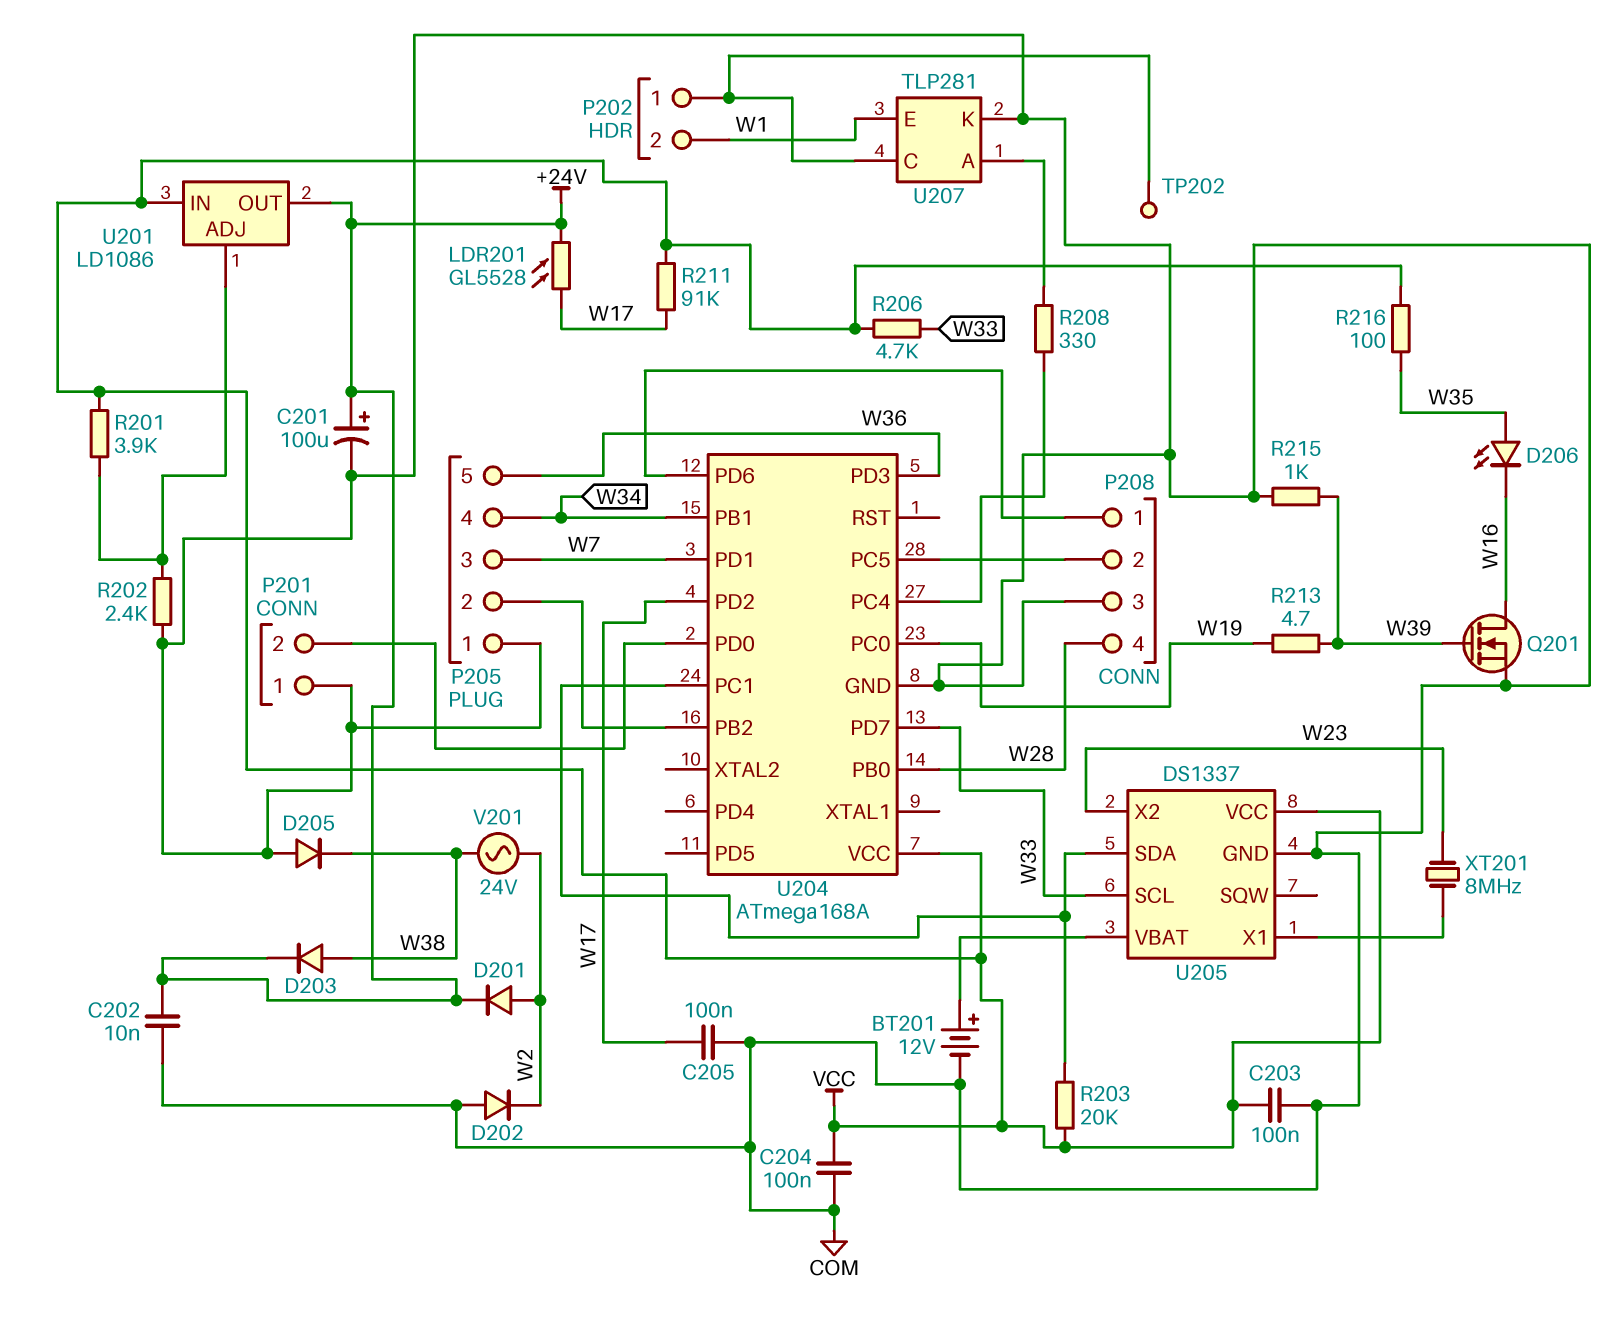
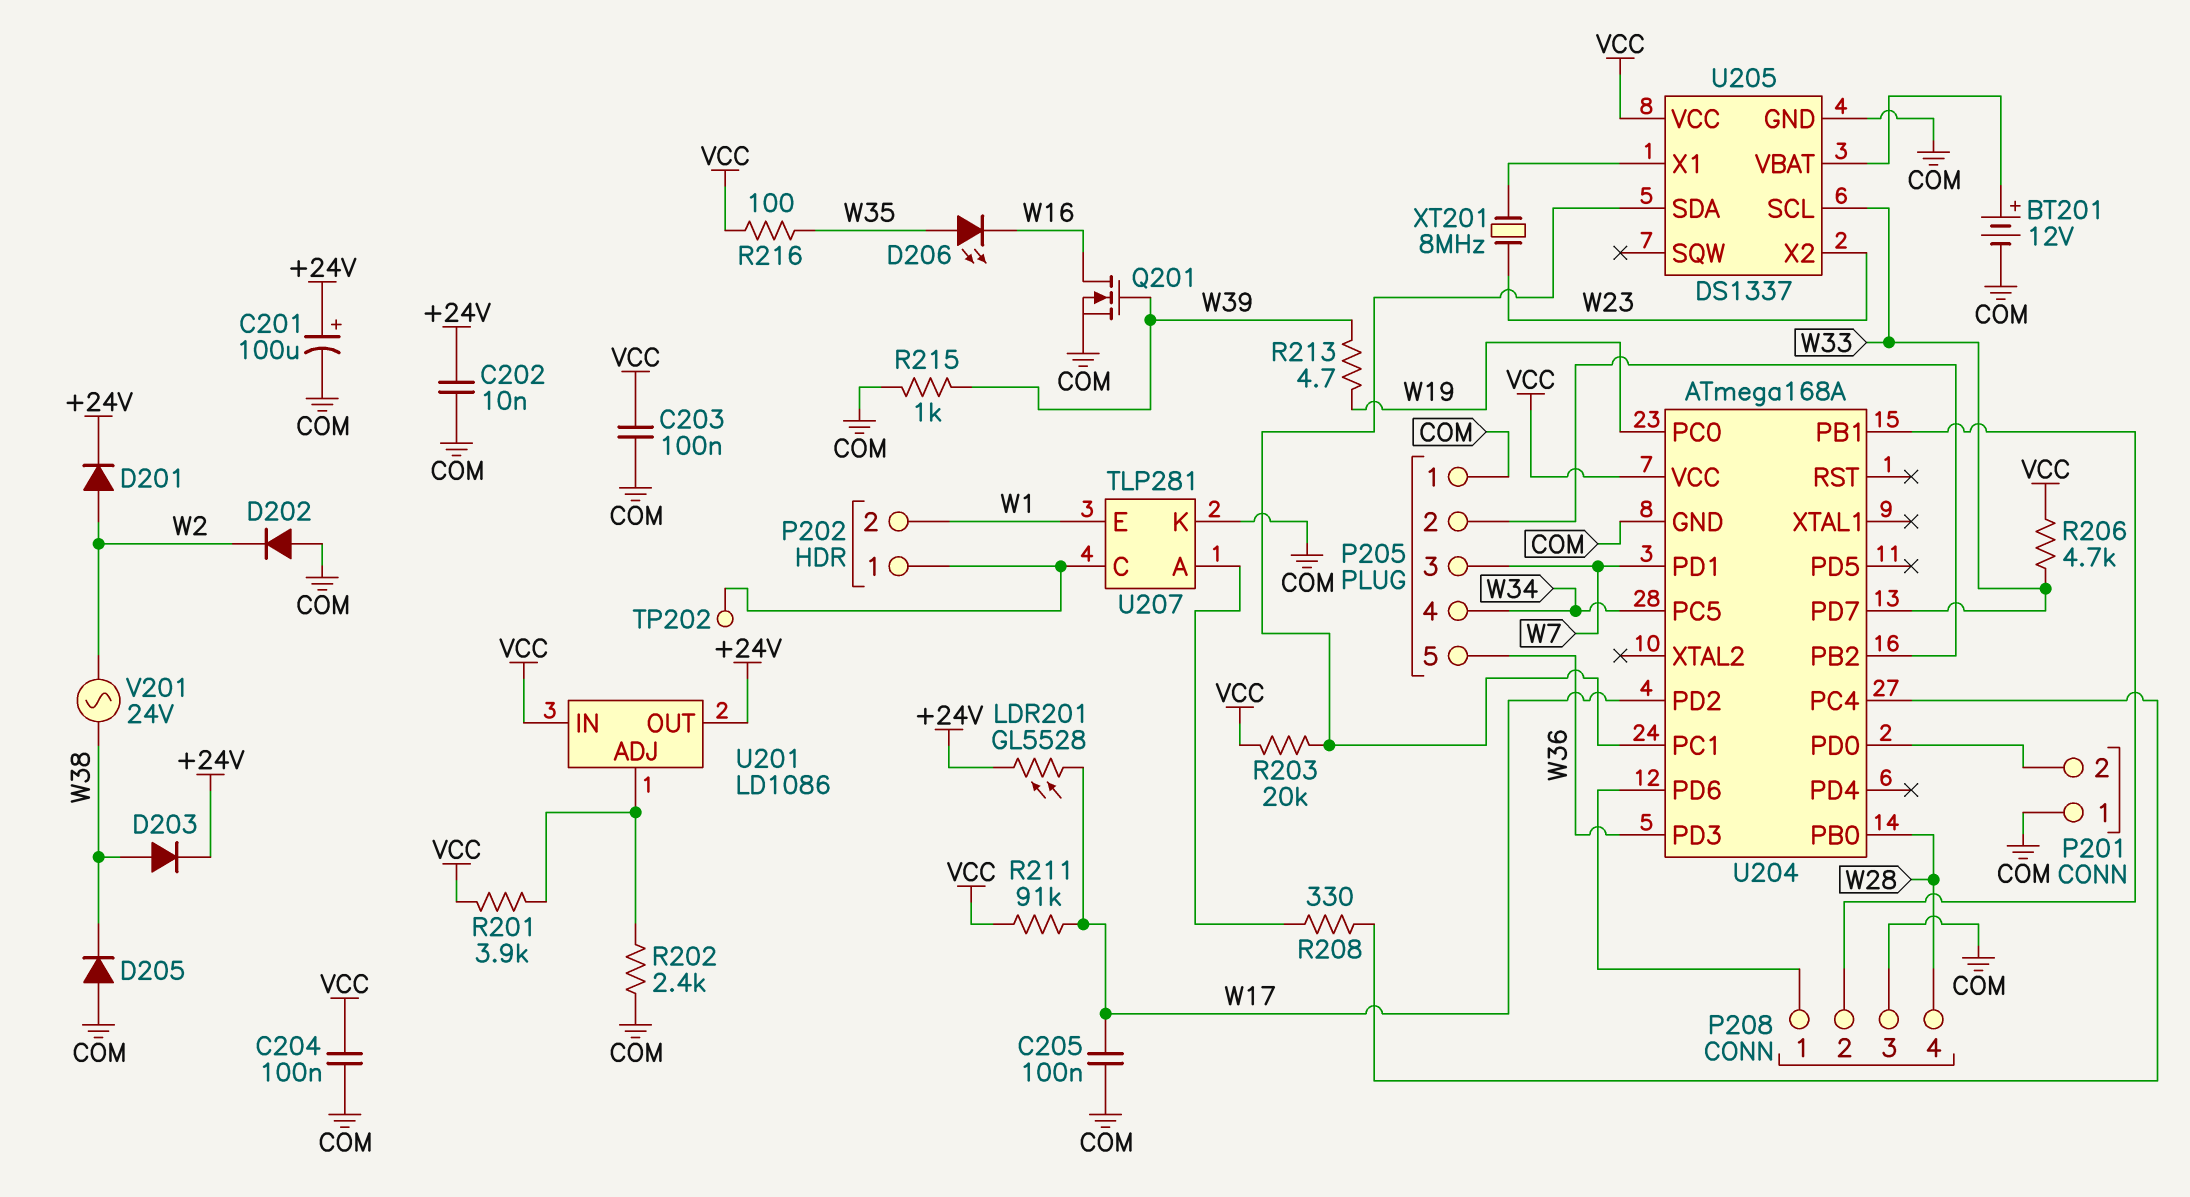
U204 pin PB1: W34 -> P208/2
U204 pin PC5: P208/2 -> W34

